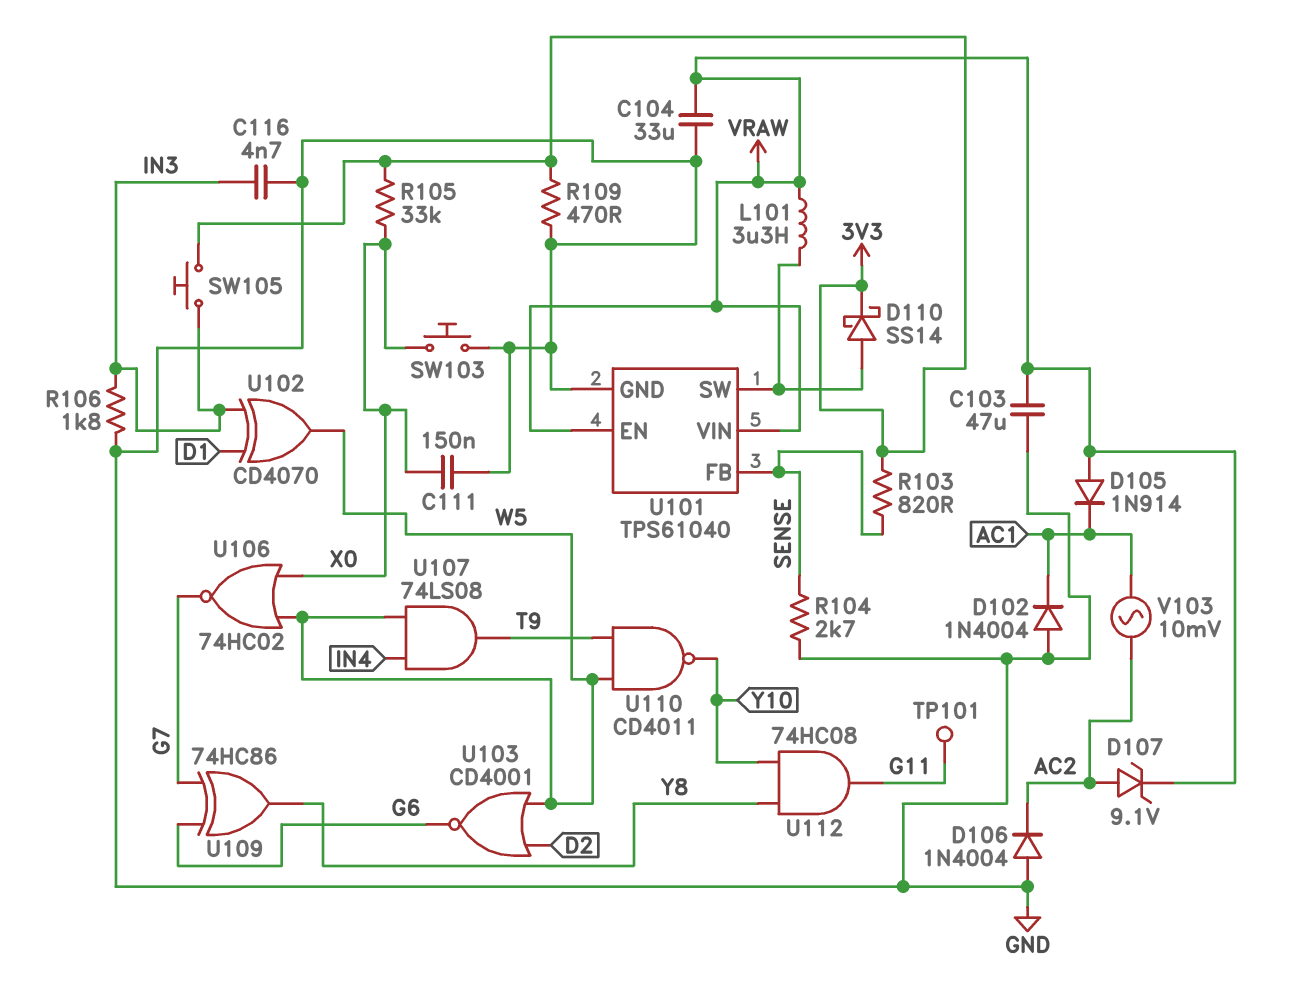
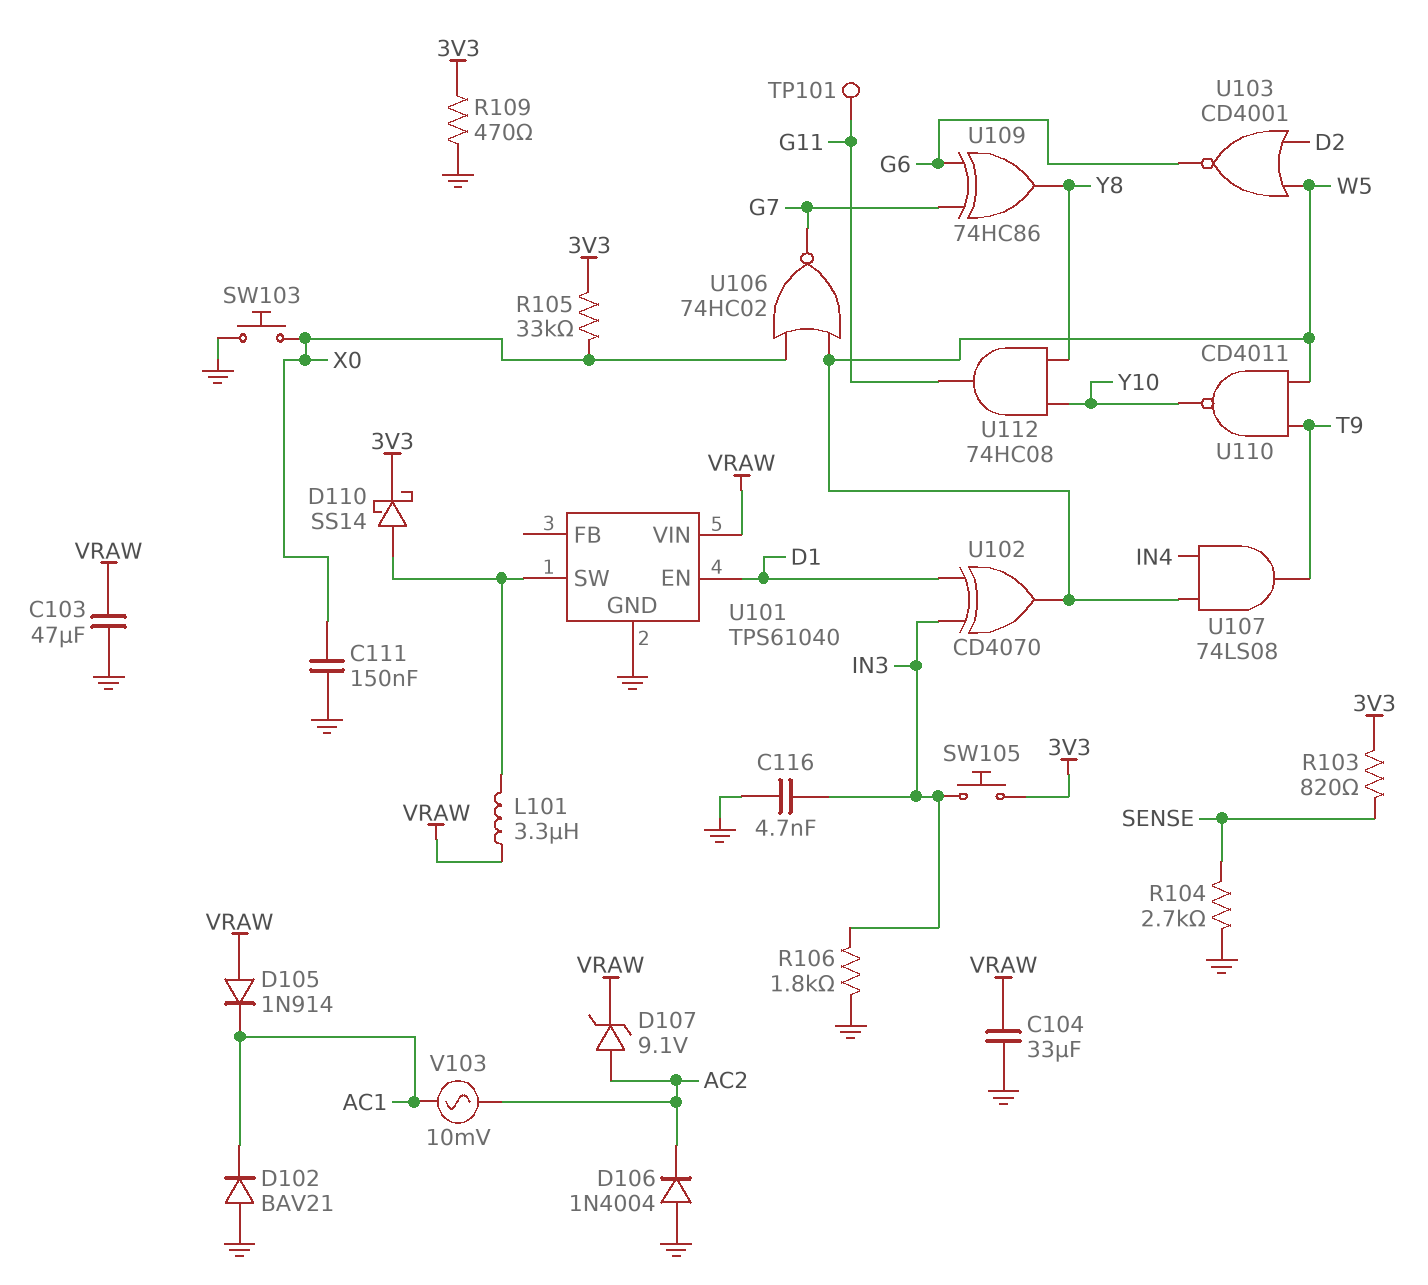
D102: diode 1N4004 (A GND, K AC1) -> diode BAV21 (A GND, K AC1)
U101 pin EN: VRAW -> D1
U101 pin FB: SENSE -> none

